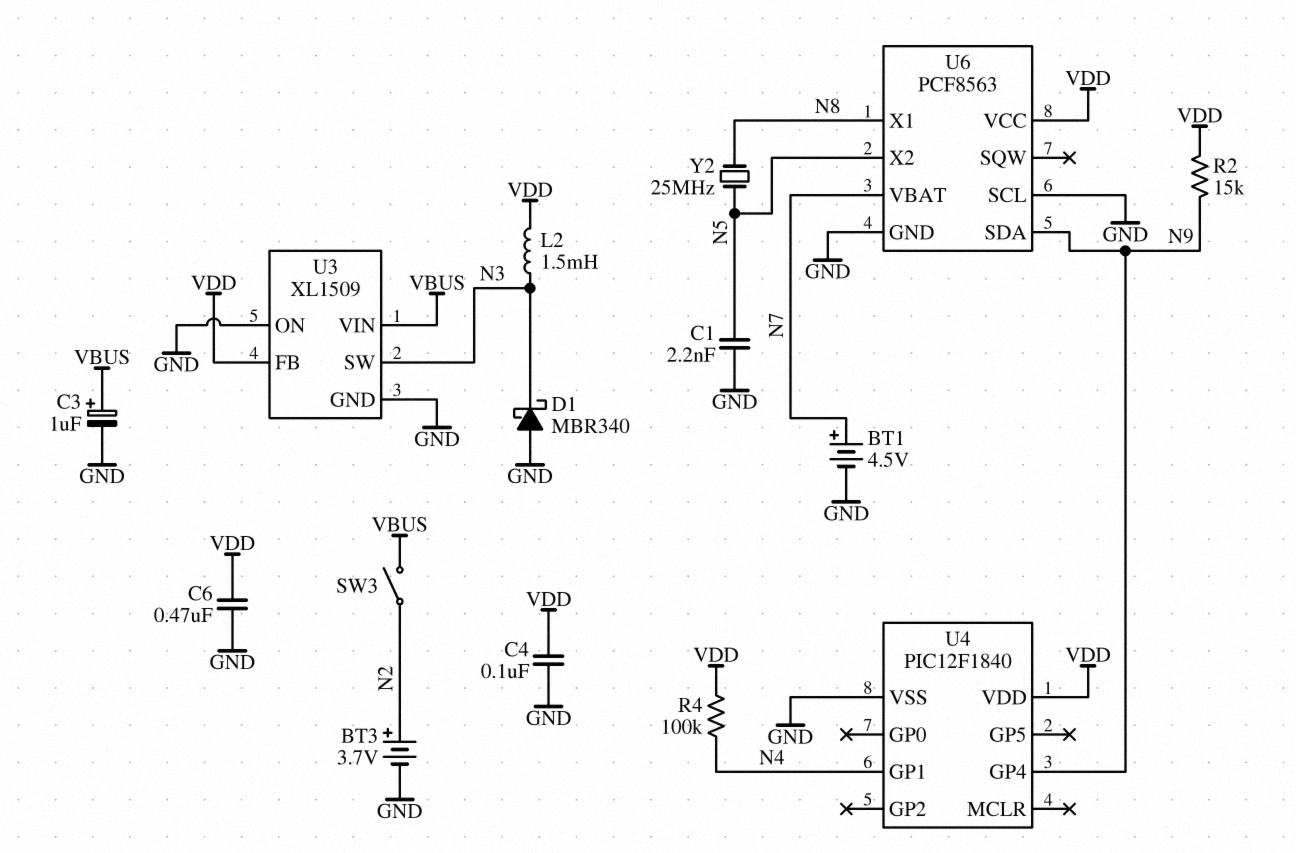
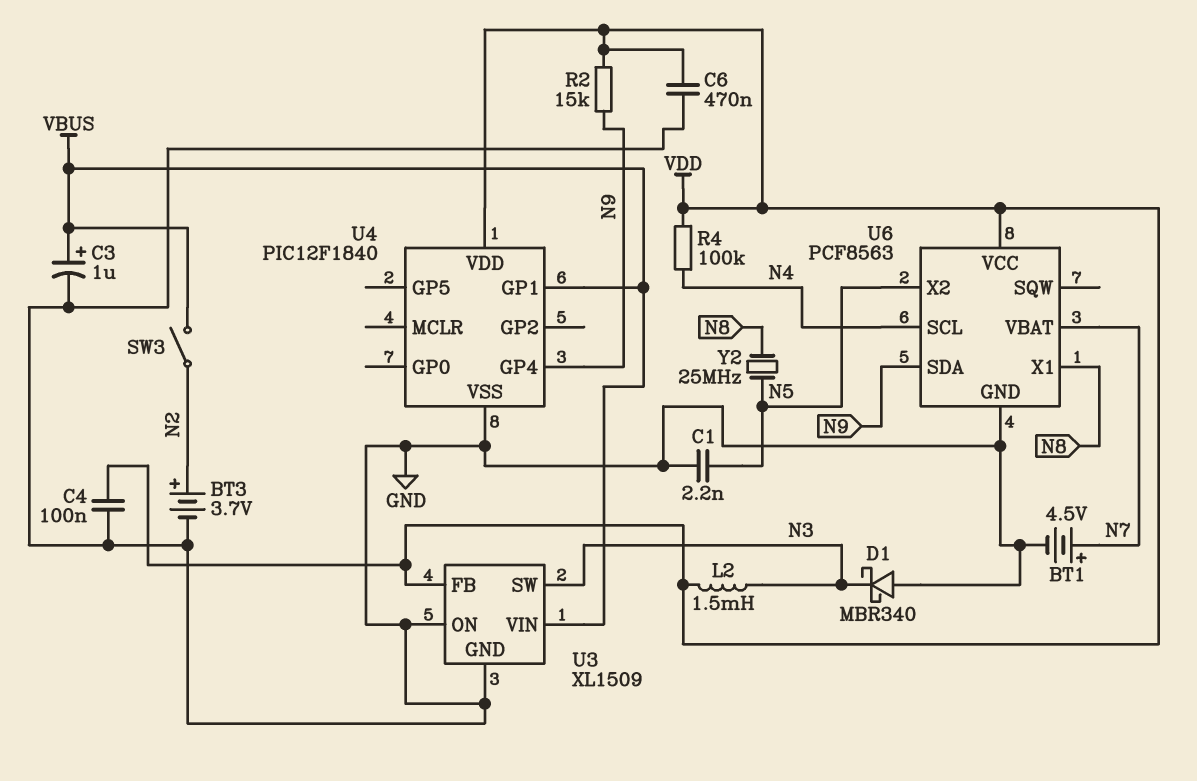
U4 pin GP1: N4 -> VBUS
U6 pin SCL: GND -> N4

